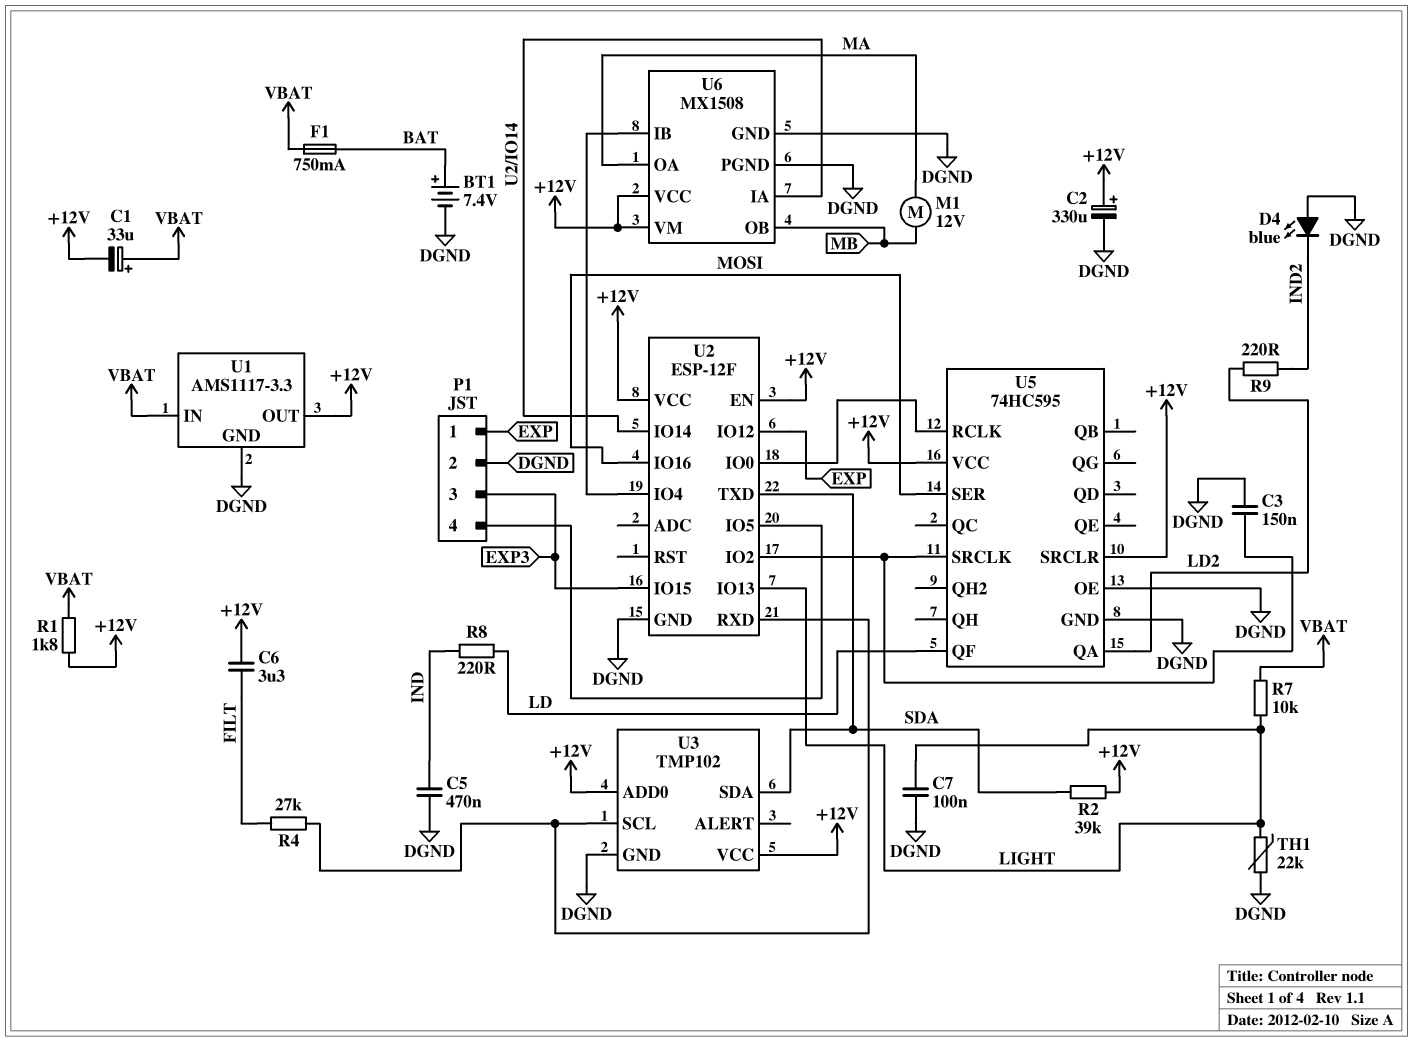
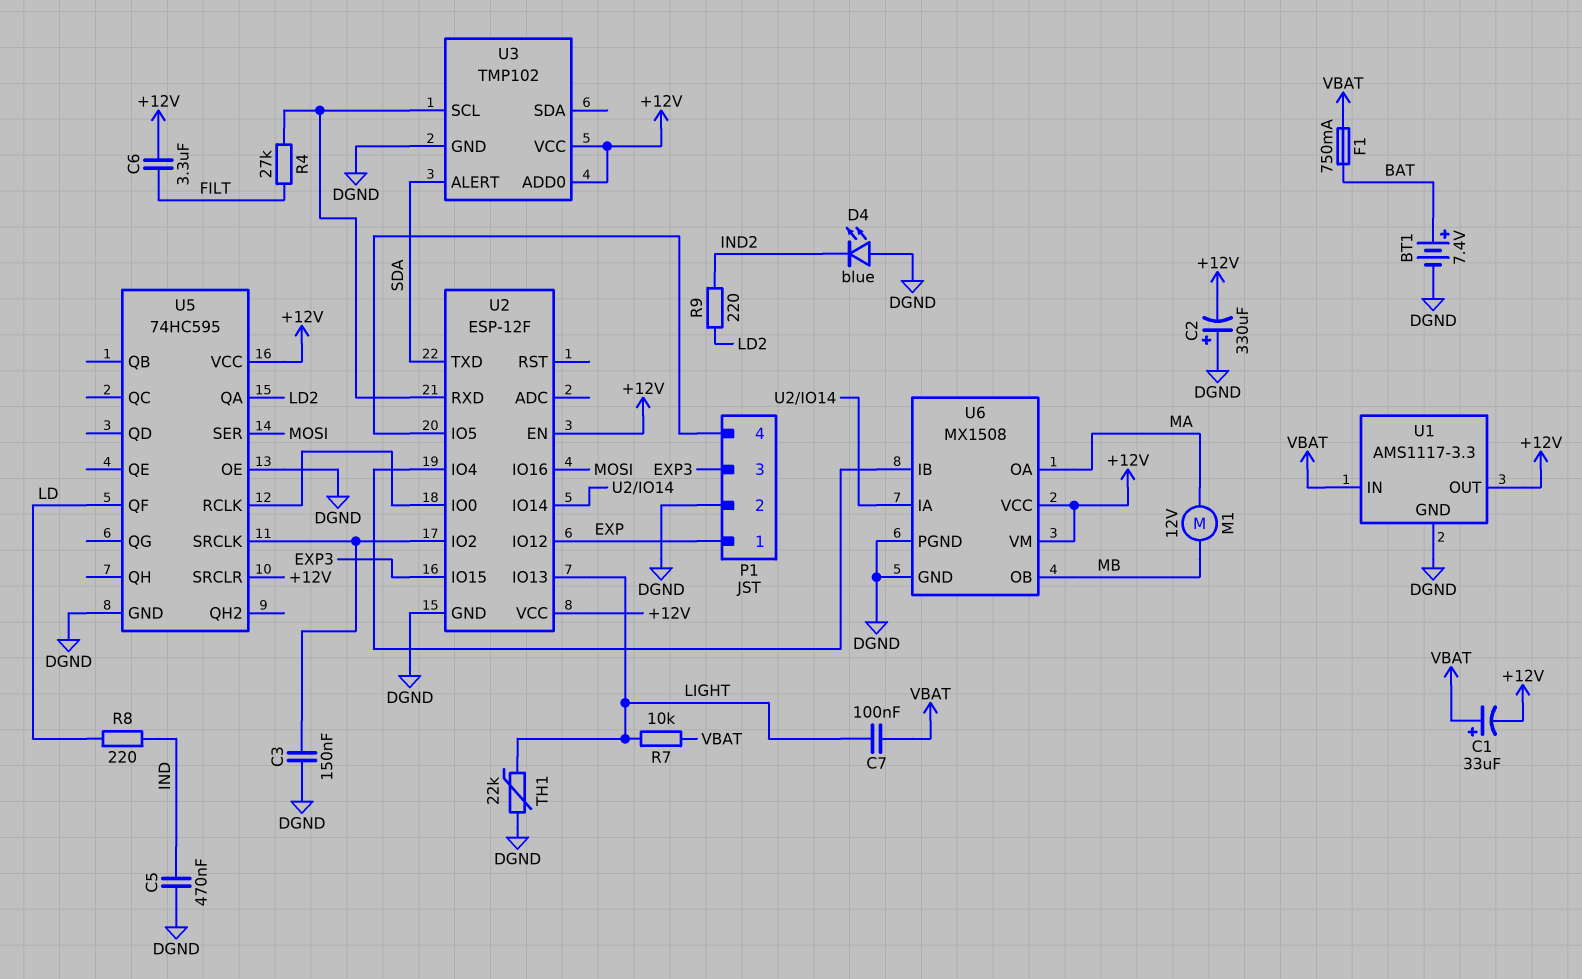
C2: 330uF (plus +12V, minus DGND) -> 330uF (plus DGND, minus +12V)
C7: 100nF (DGND, LIGHT) -> 100nF (LIGHT, VBAT)
R1: 1.8k (+12V, VBAT) -> none
R2: 39k (+12V, SDA) -> none
U3 pin ALERT: none -> SDA
U3 pin SDA: SDA -> none

